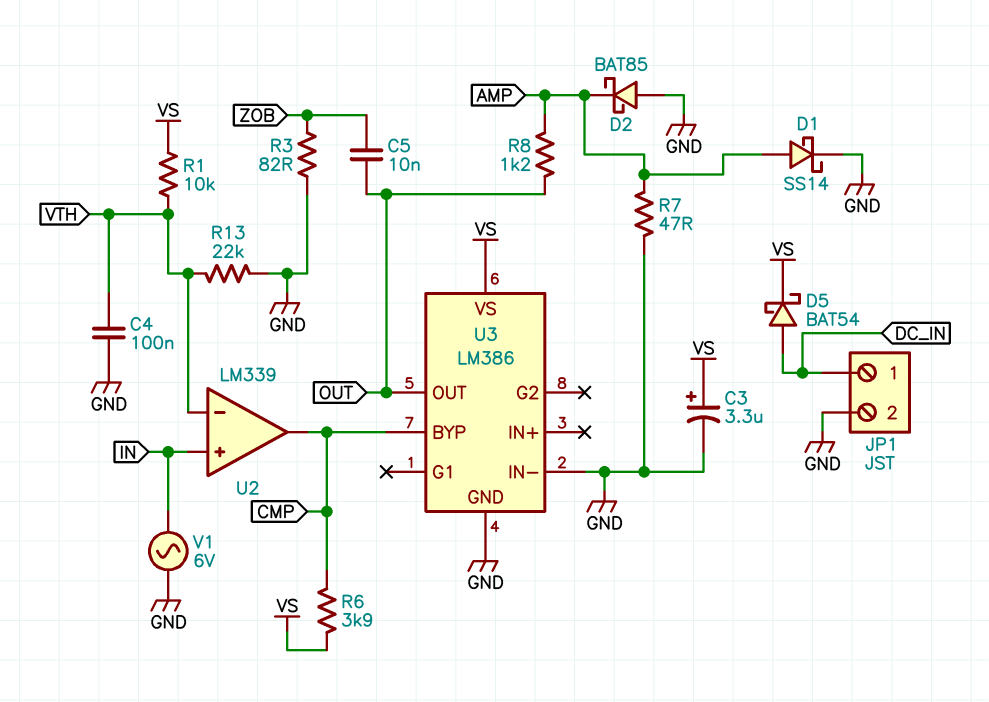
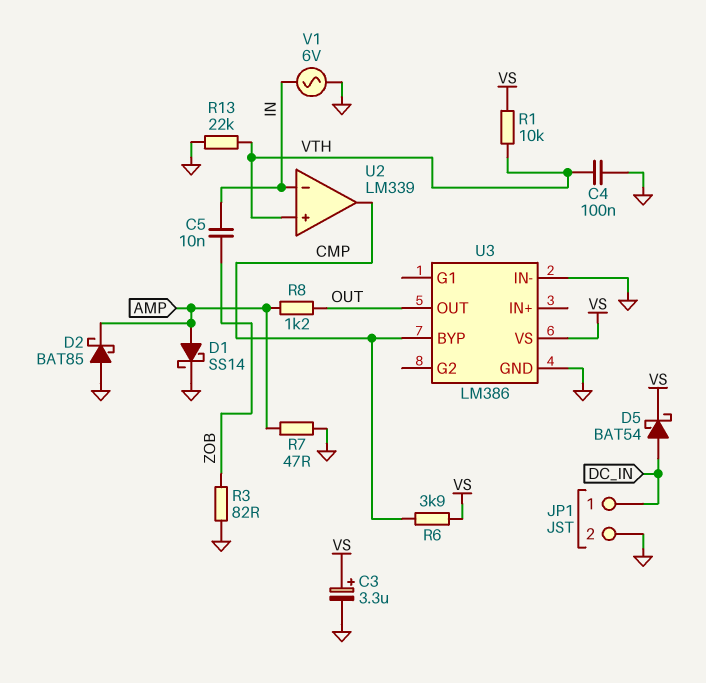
C5: 10nF (OUT, ZOB) -> 10nF (IN, ZOB)
U2 pin in+: IN -> VTH
U2 pin in-: VTH -> IN

